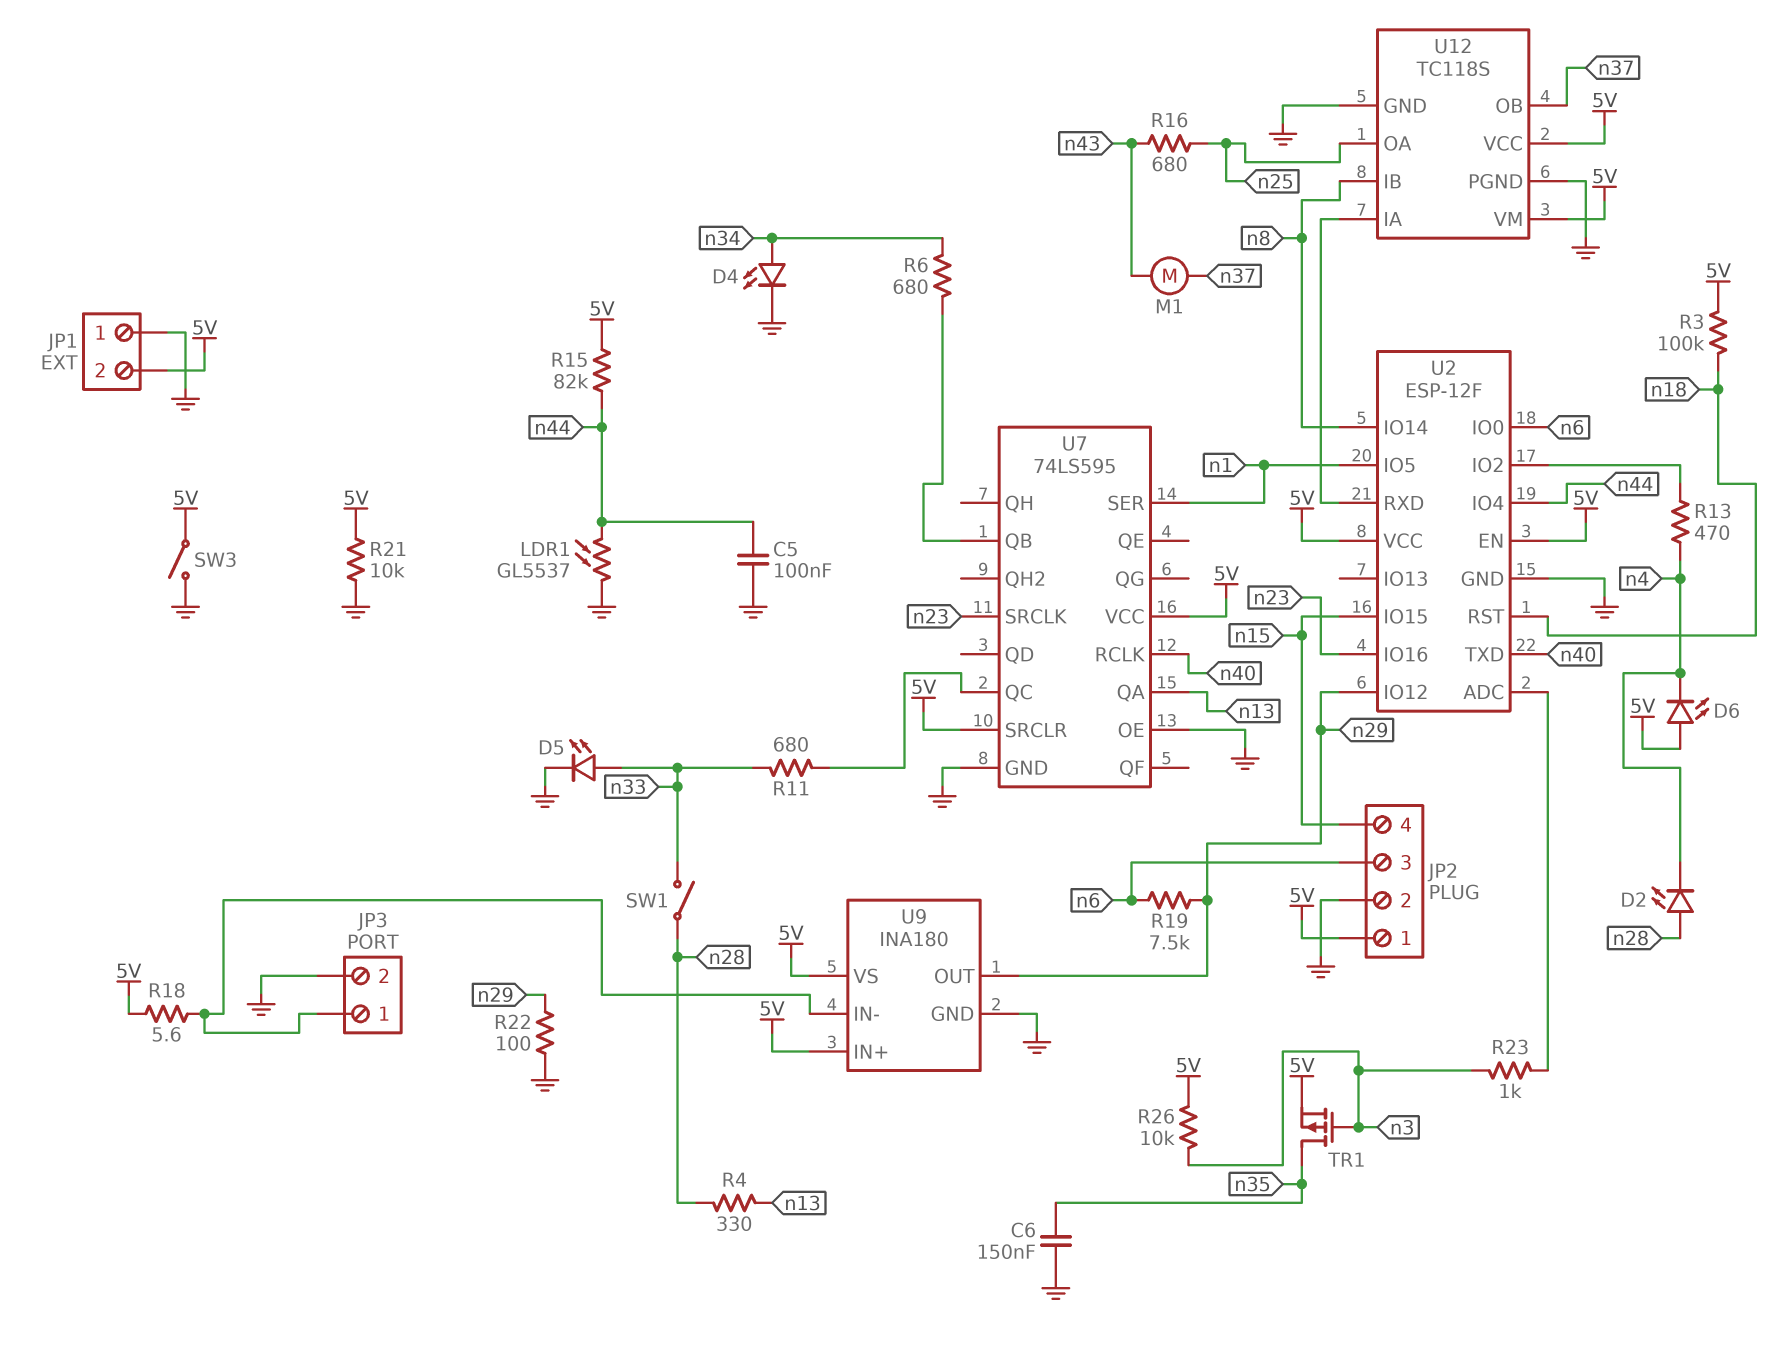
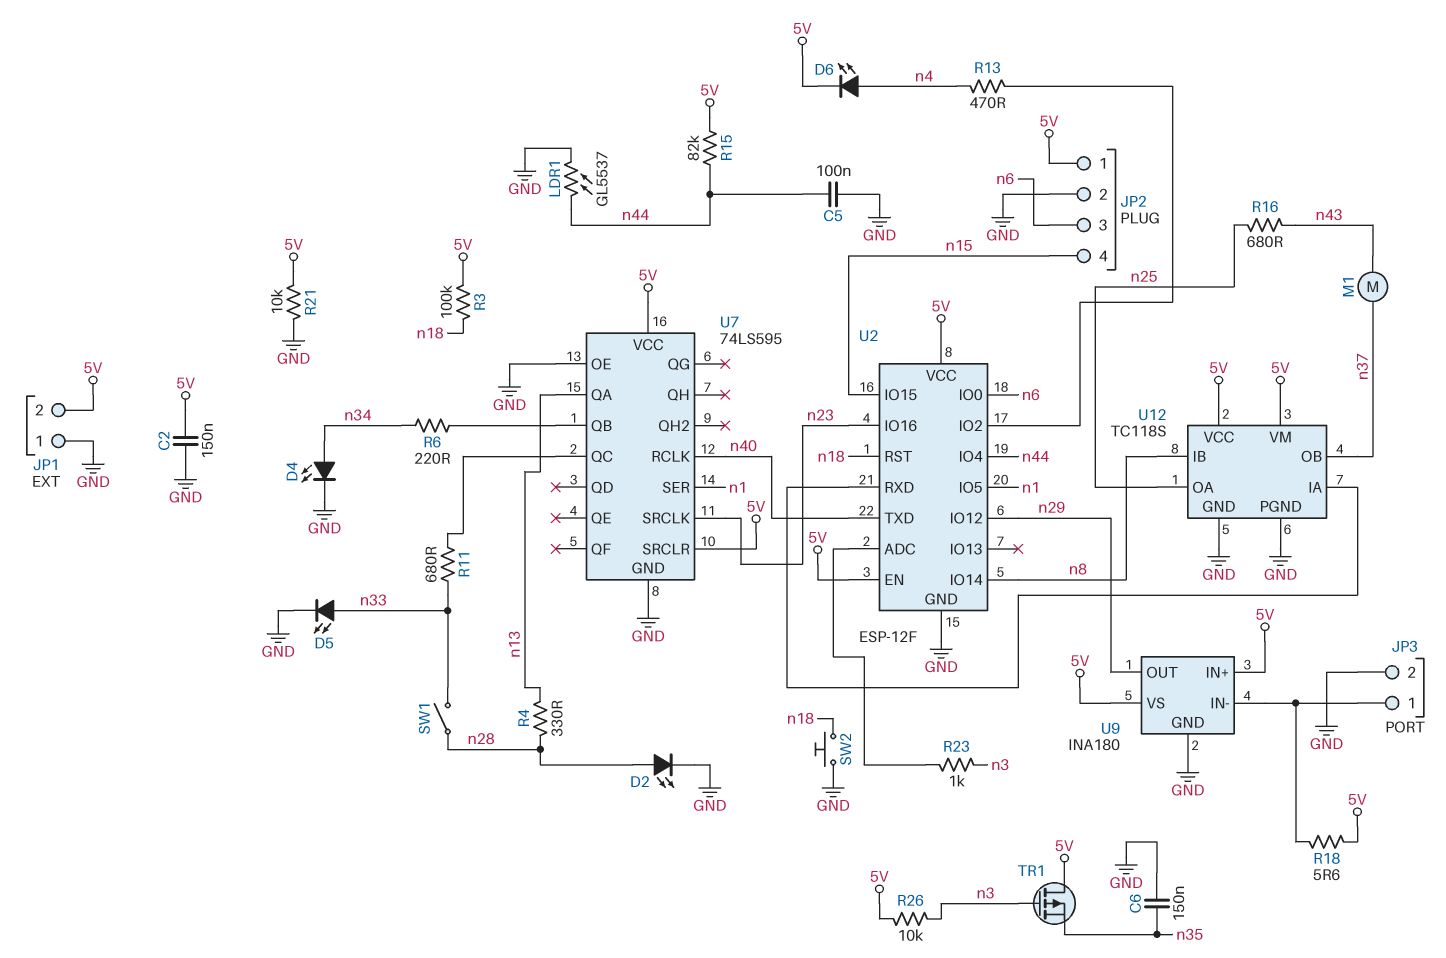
C2: none -> 150nF (5V, GND)
D2: LED (A n28, K n4) -> LED (A n28, K GND)
D6: LED (A 5V, K n4) -> LED (A n4, K 5V)
R6: 680 (U7/QB, n34) -> 220 (U7/QB, n34)
R19: 7.5k (n6, n29) -> none
R22: 100 (GND, n29) -> none
SW2: none -> button (GND, n18)
SW3: switch (5V, GND) -> none
TR1: PMOS (G n3, D n35, S 5V) -> PMOS (G n3, D 5V, S n35)

